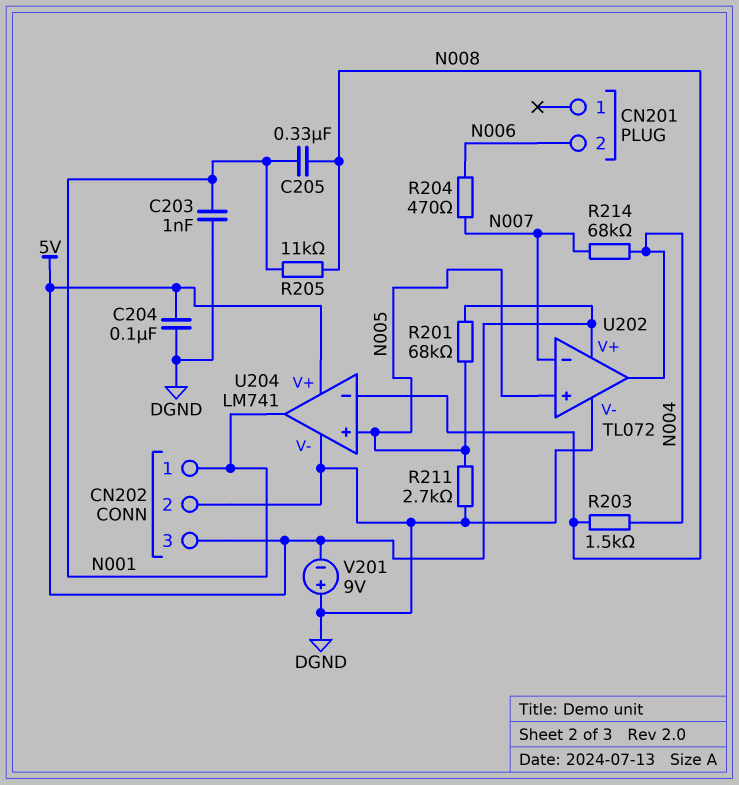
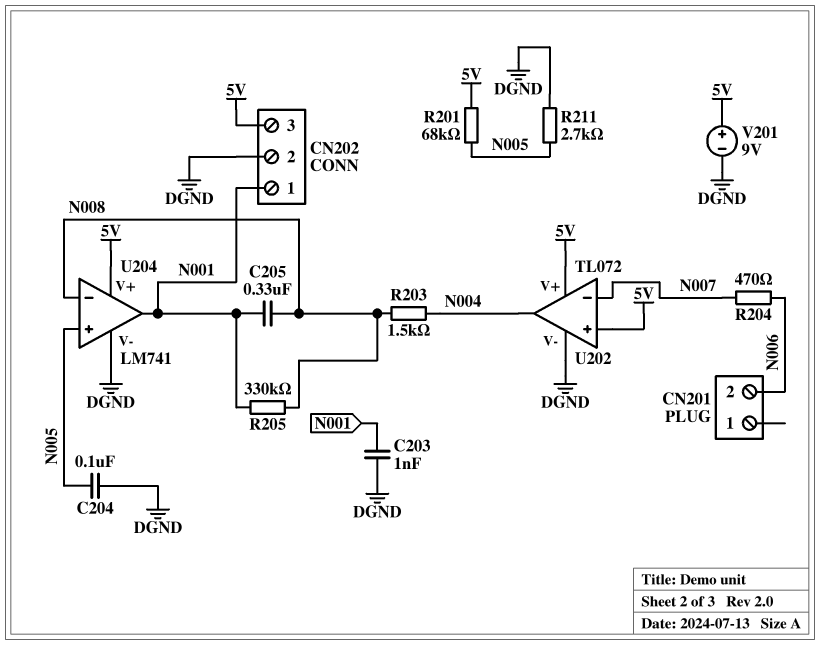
C204: 100nF (5V, DGND) -> 100nF (DGND, N005)
R205: 11k (N001, N008) -> 330k (N001, N008)
R214: 68k (N004, N007) -> none
U202 pin in+: N005 -> 5V
V201: 9V (plus DGND, minus 5V) -> 9V (plus 5V, minus DGND)

